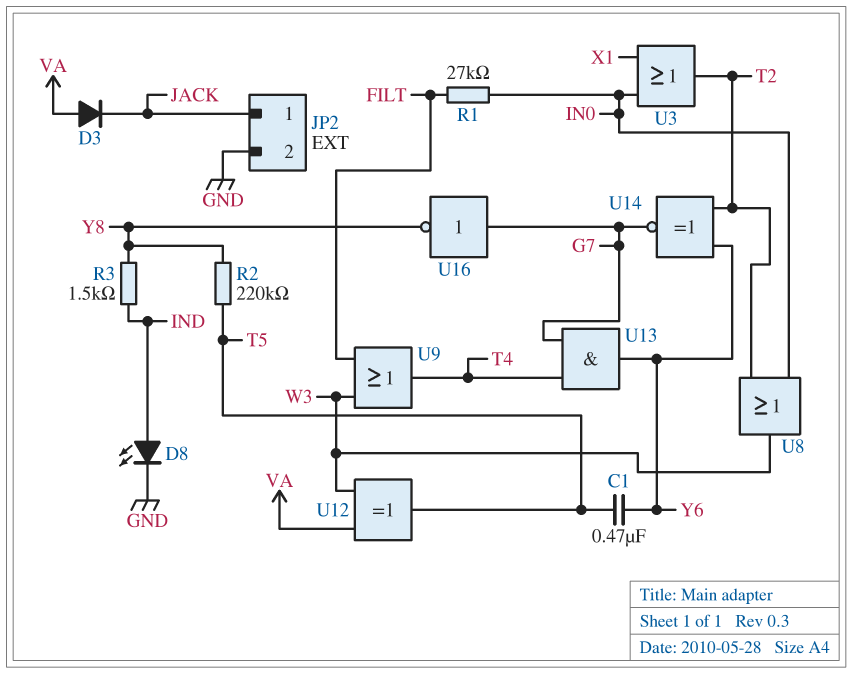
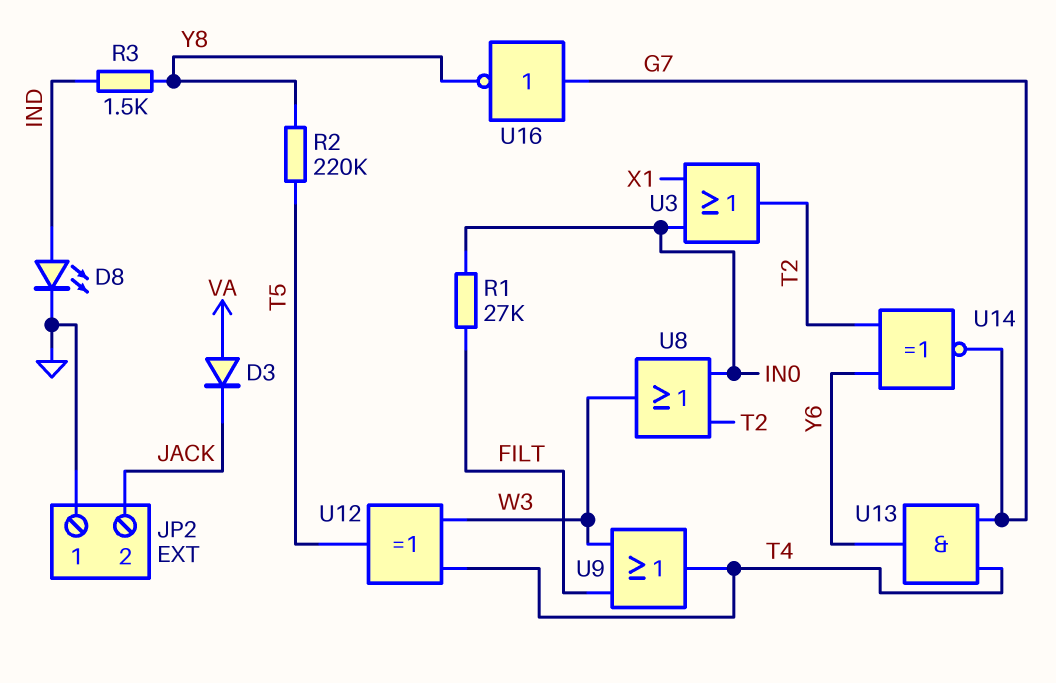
C1: 470nF (T5, Y6) -> none
JP2 pin 1: JACK -> GND
JP2 pin 2: GND -> JACK
U12: XOR (in VA, in W3, out T5) -> XOR (in T4, in W3, out T5)

